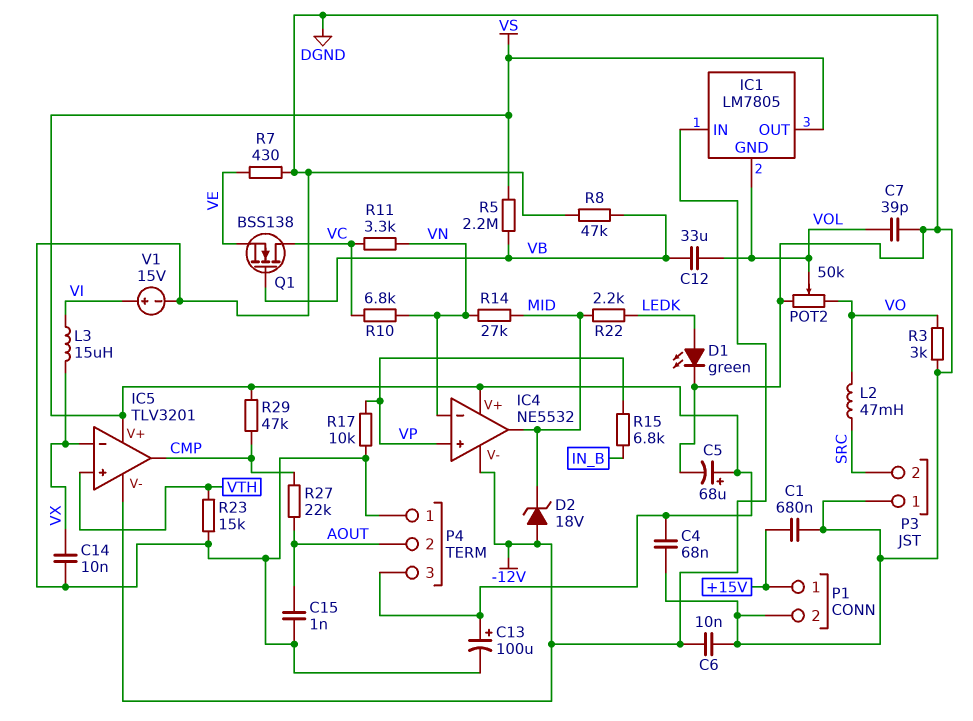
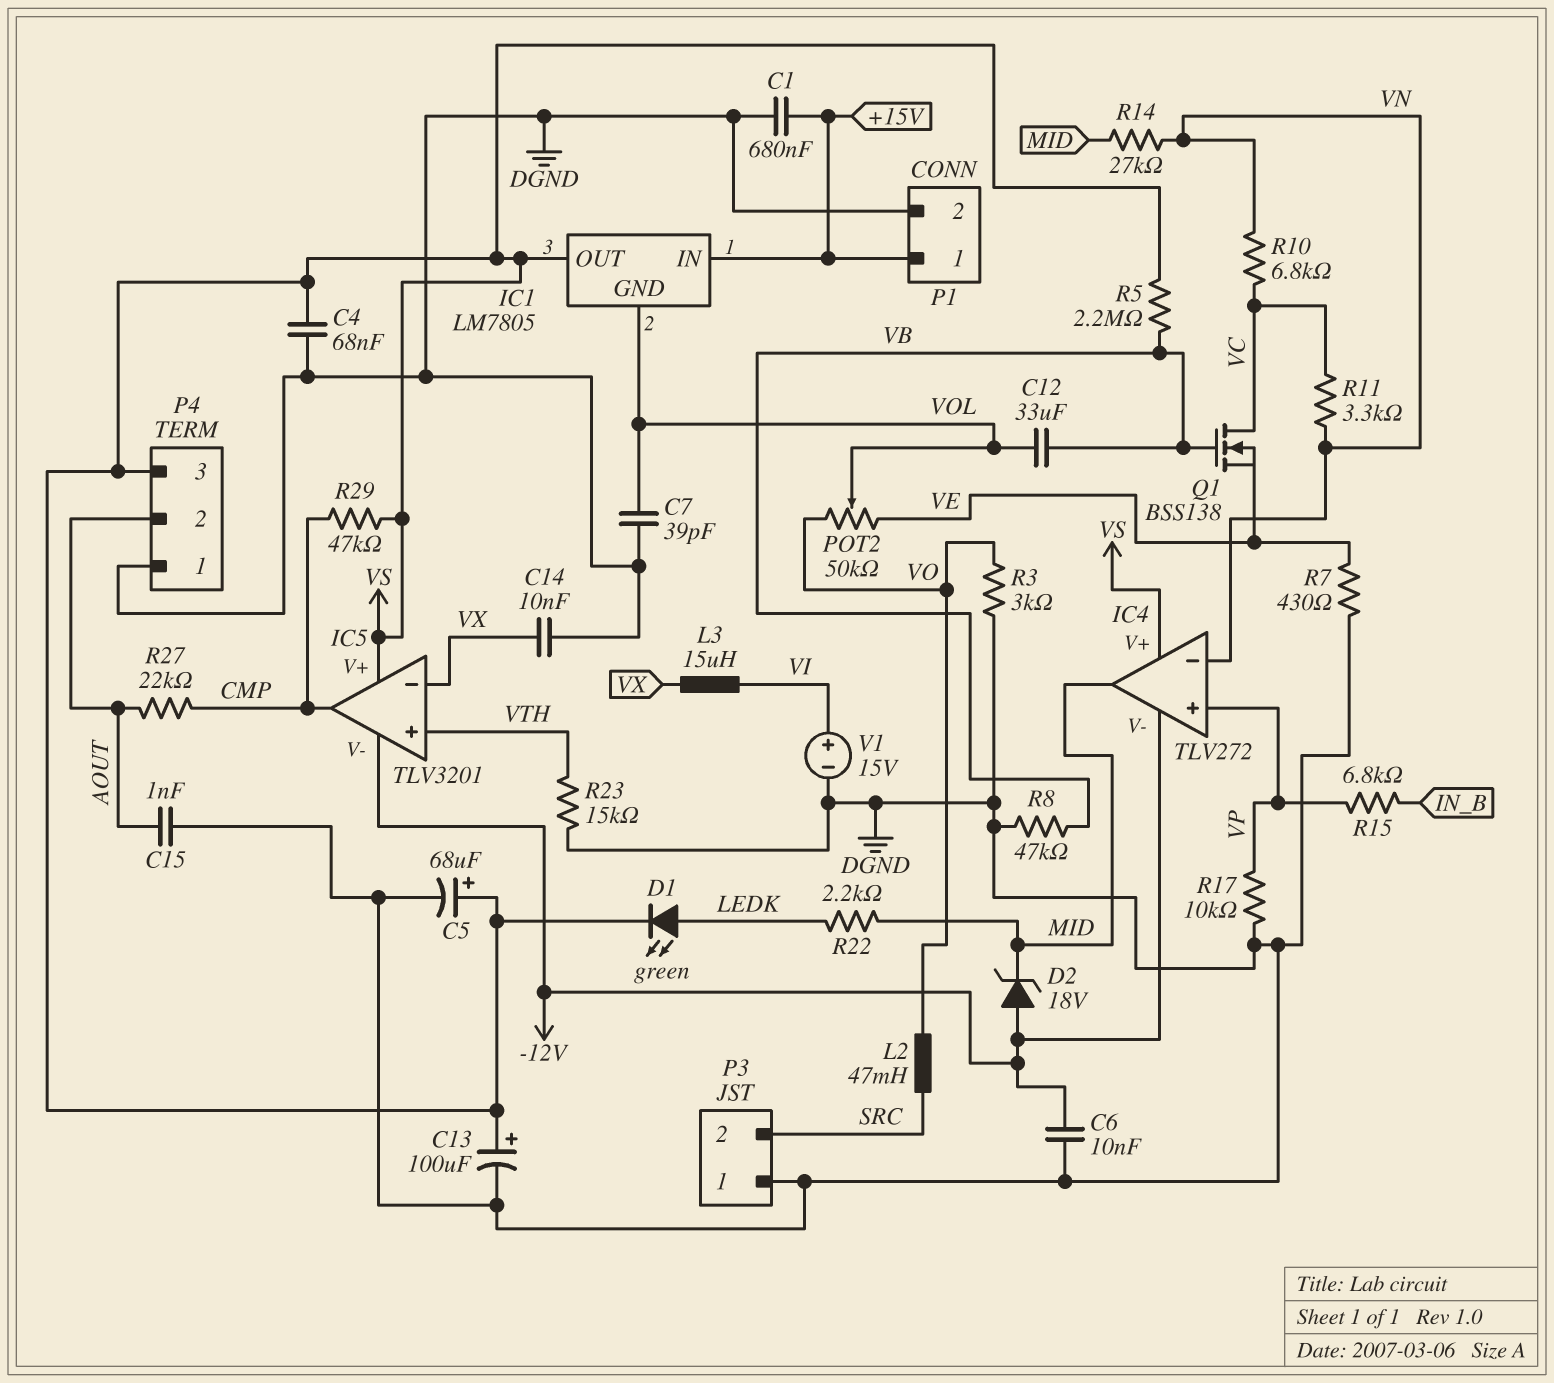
D1: LED green (A LEDK, K DGND) -> LED green (A LEDK, K VS)
IC1 pin IN: -12V -> +15V
IC4: NE5532 -> TLV272
POT2: 50k (DGND, VO, wiper VOL) -> 50k (VE, VO, wiper VOL)

